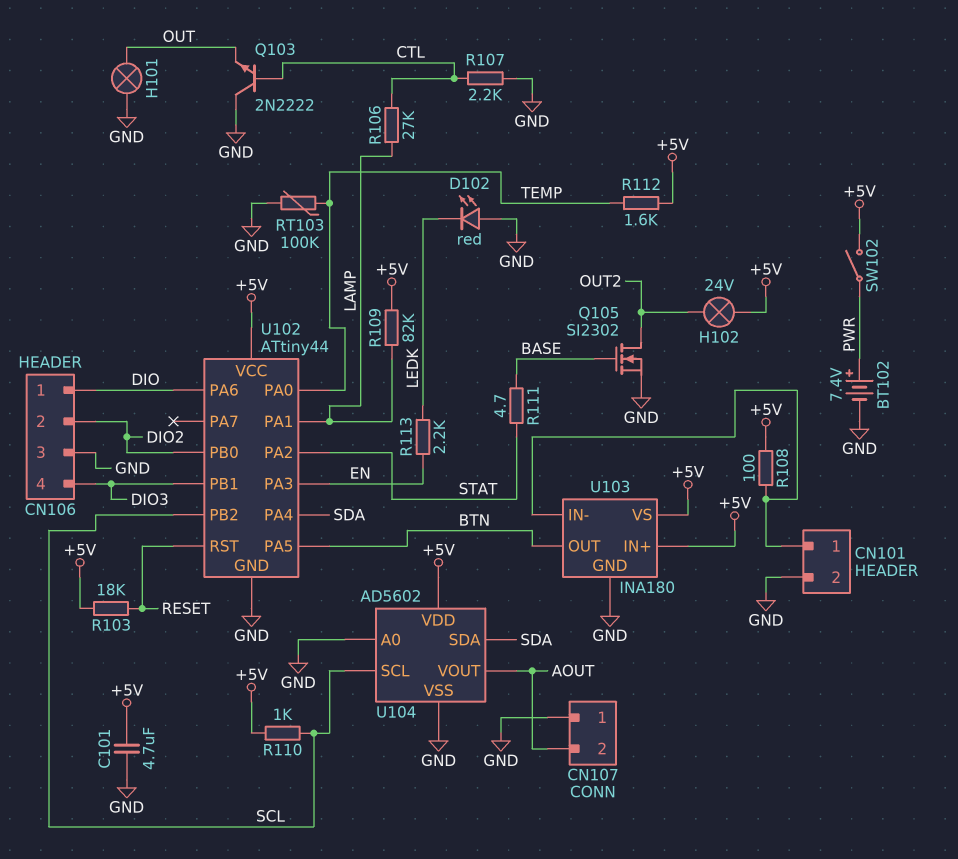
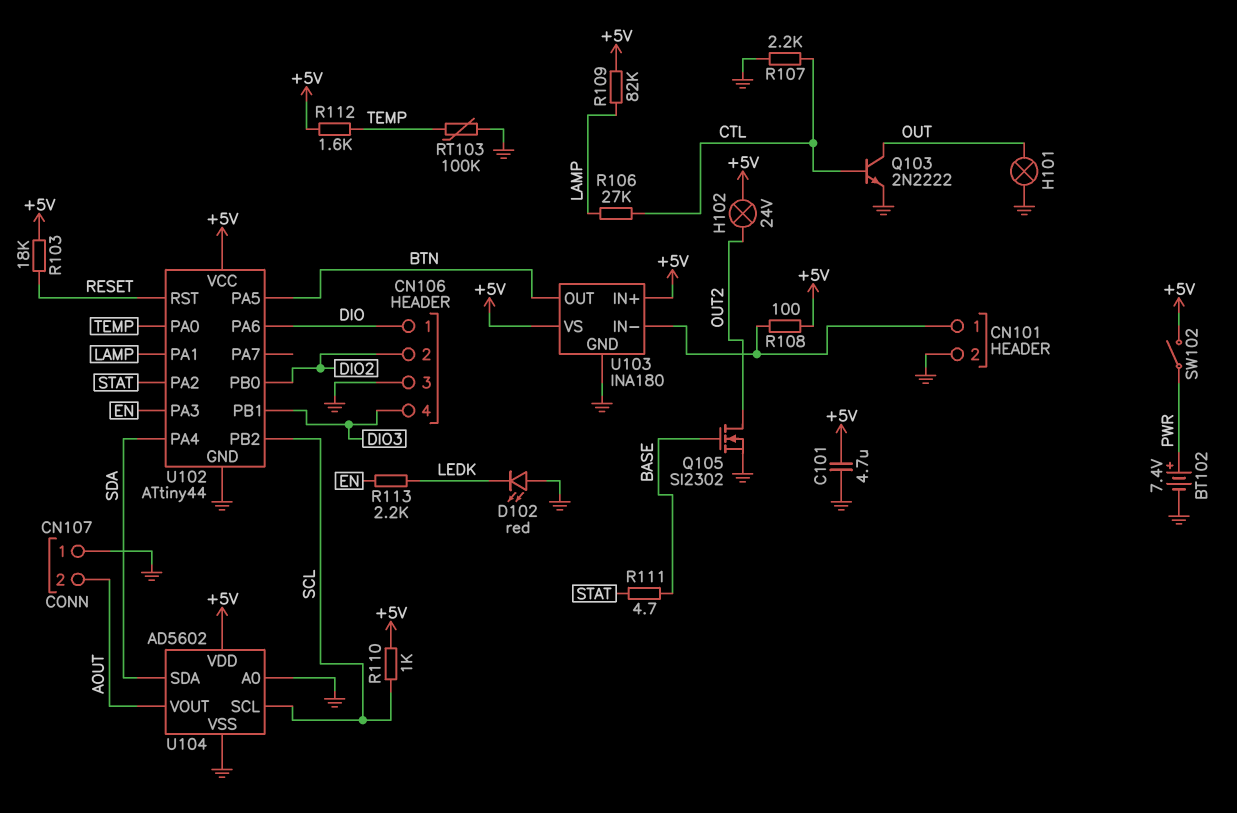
Q103: NPN 2N2222 (B CTL, C GND, E OUT) -> NPN 2N2222 (B CTL, C OUT, E GND)

